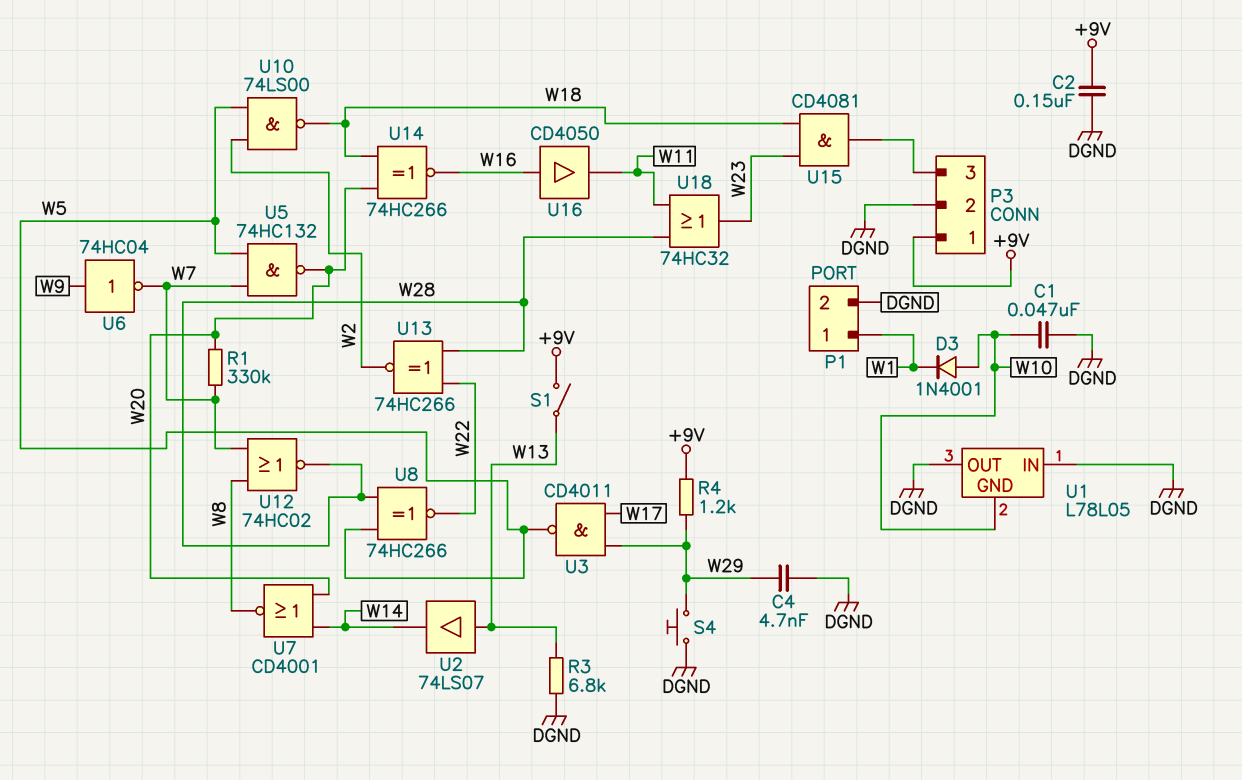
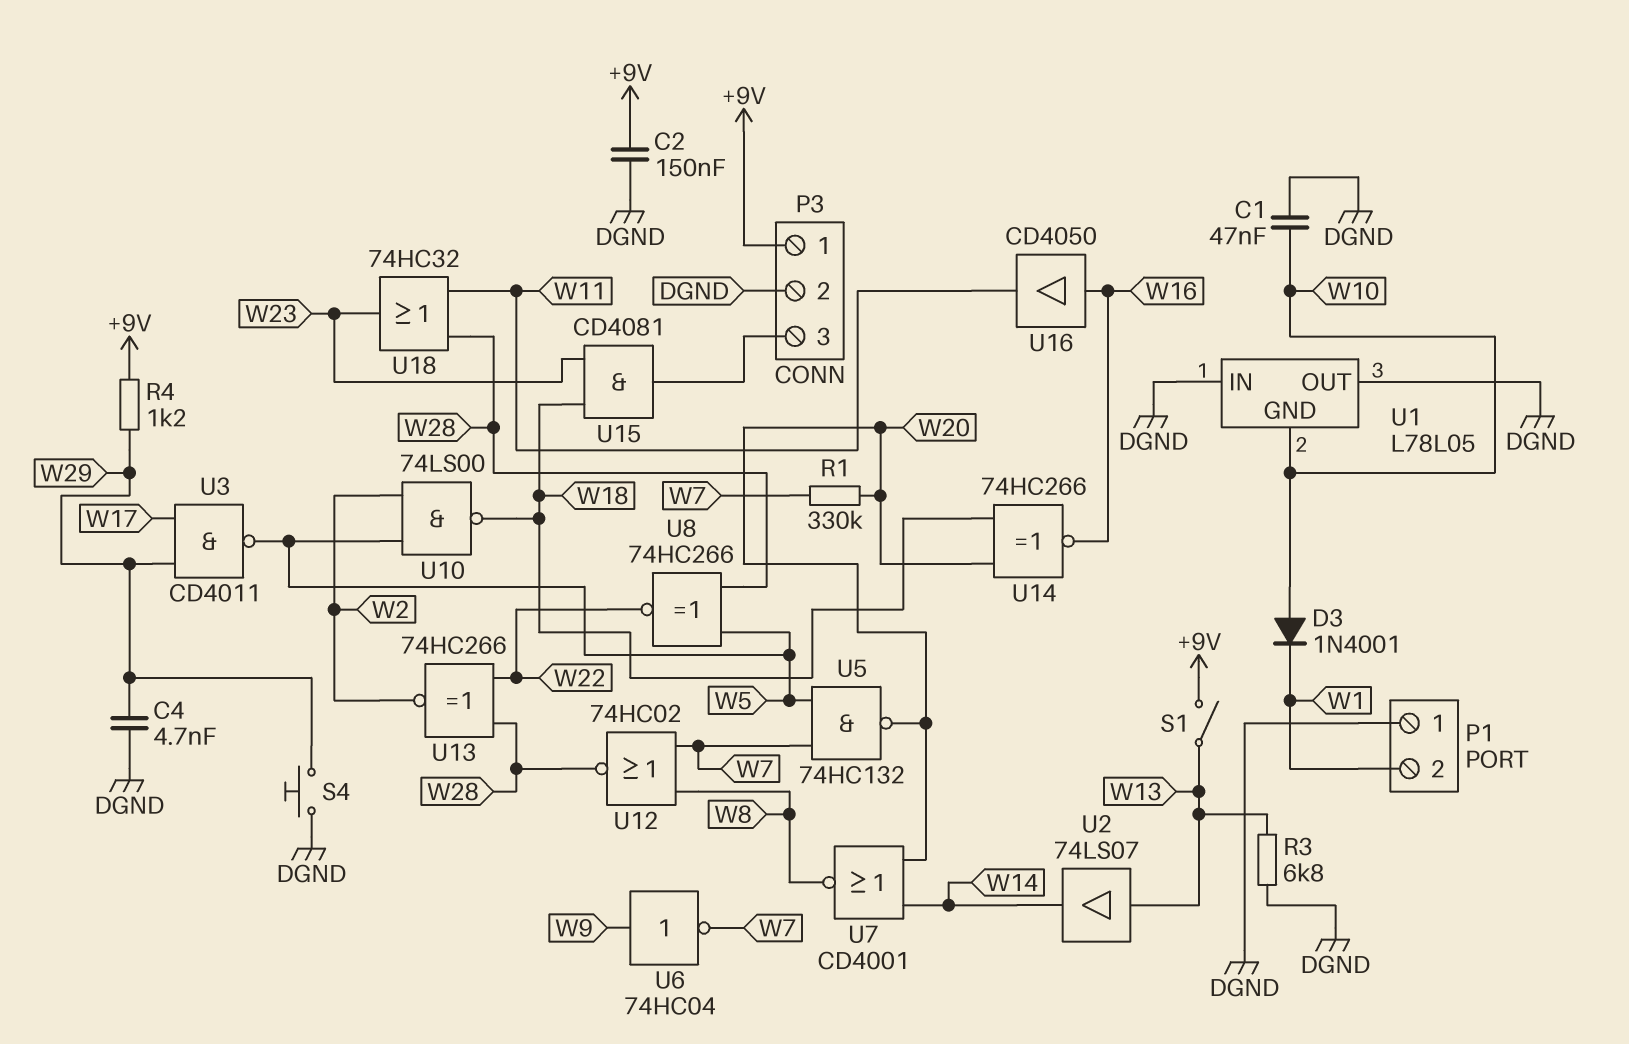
P1 pin 1: W1 -> DGND
P1 pin 2: DGND -> W1

